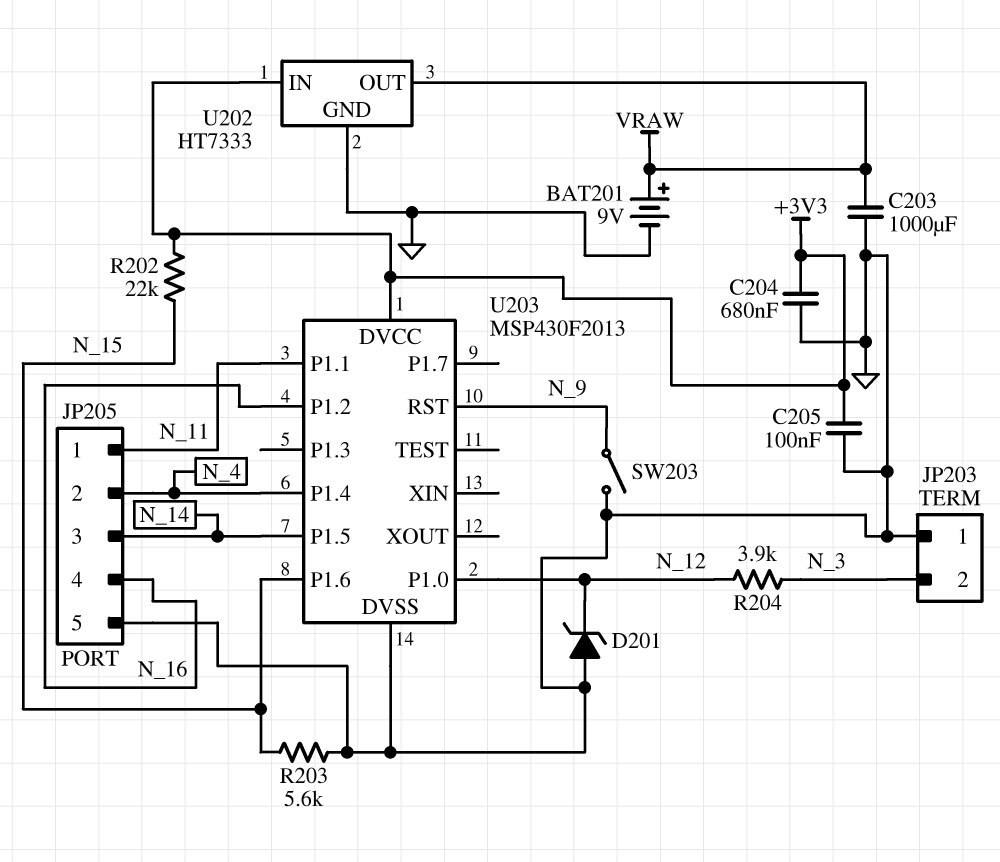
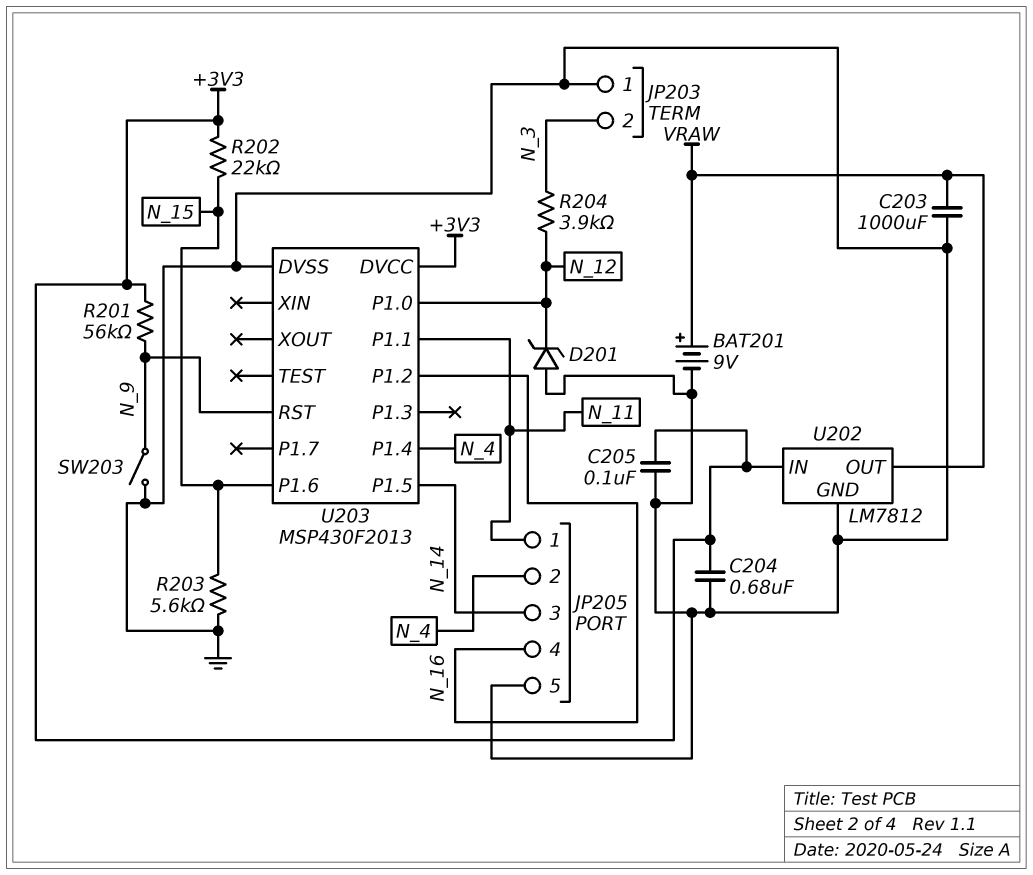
R201: none -> 56k (+3V3, N_9)
U202: HT7333 -> LM7812

